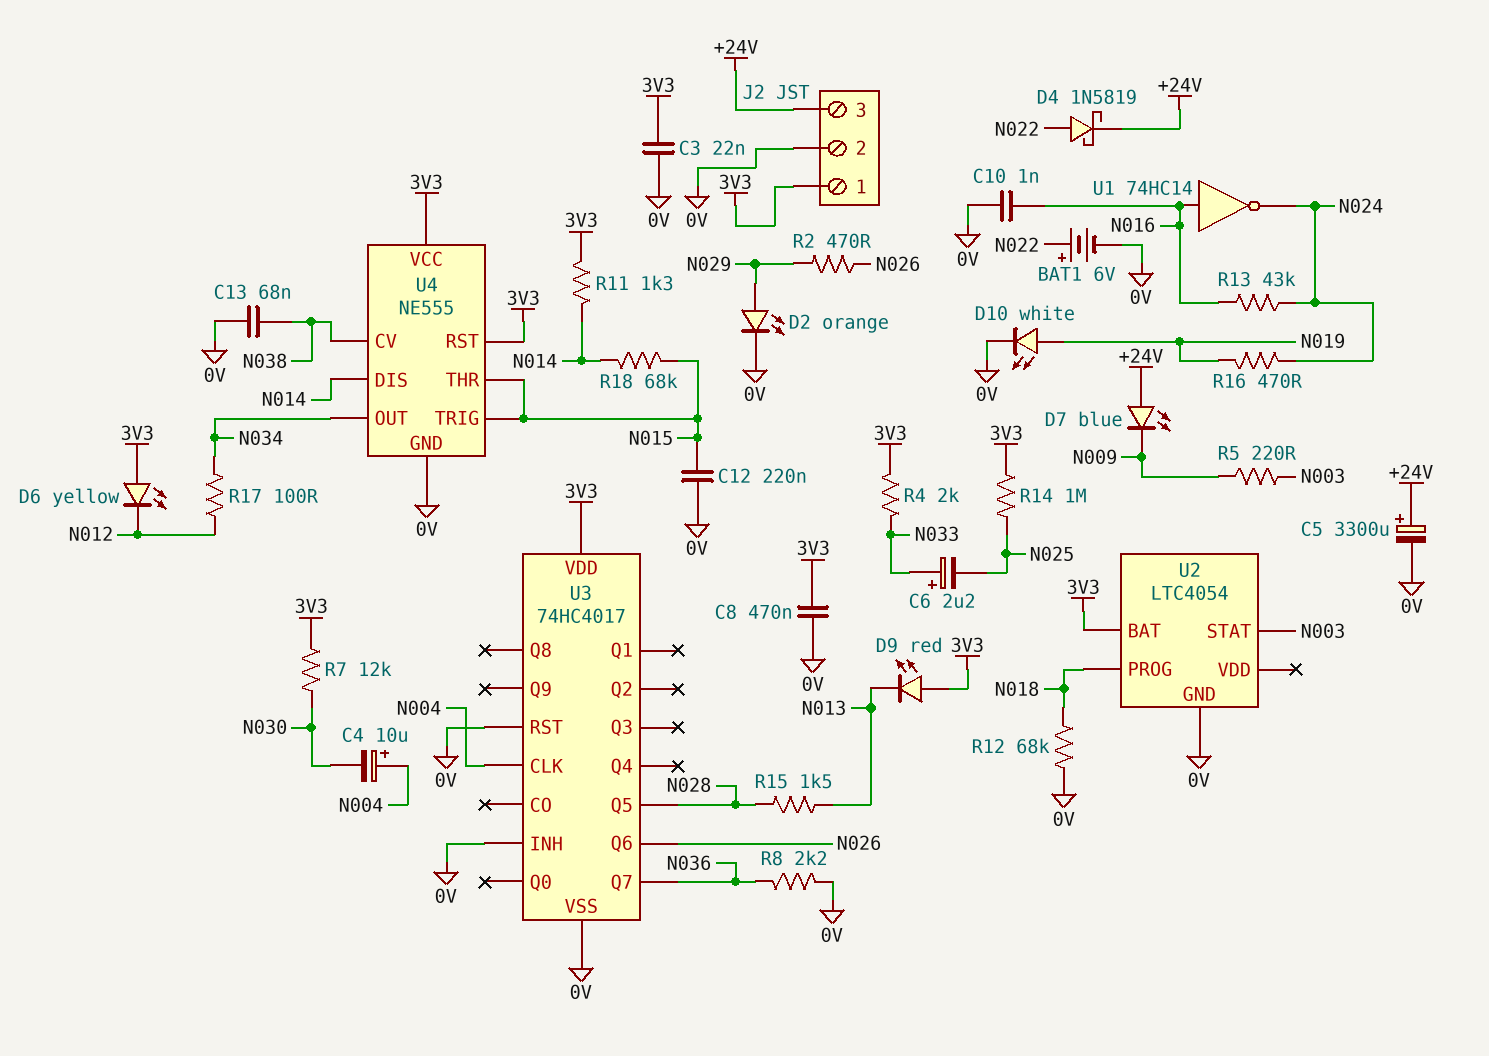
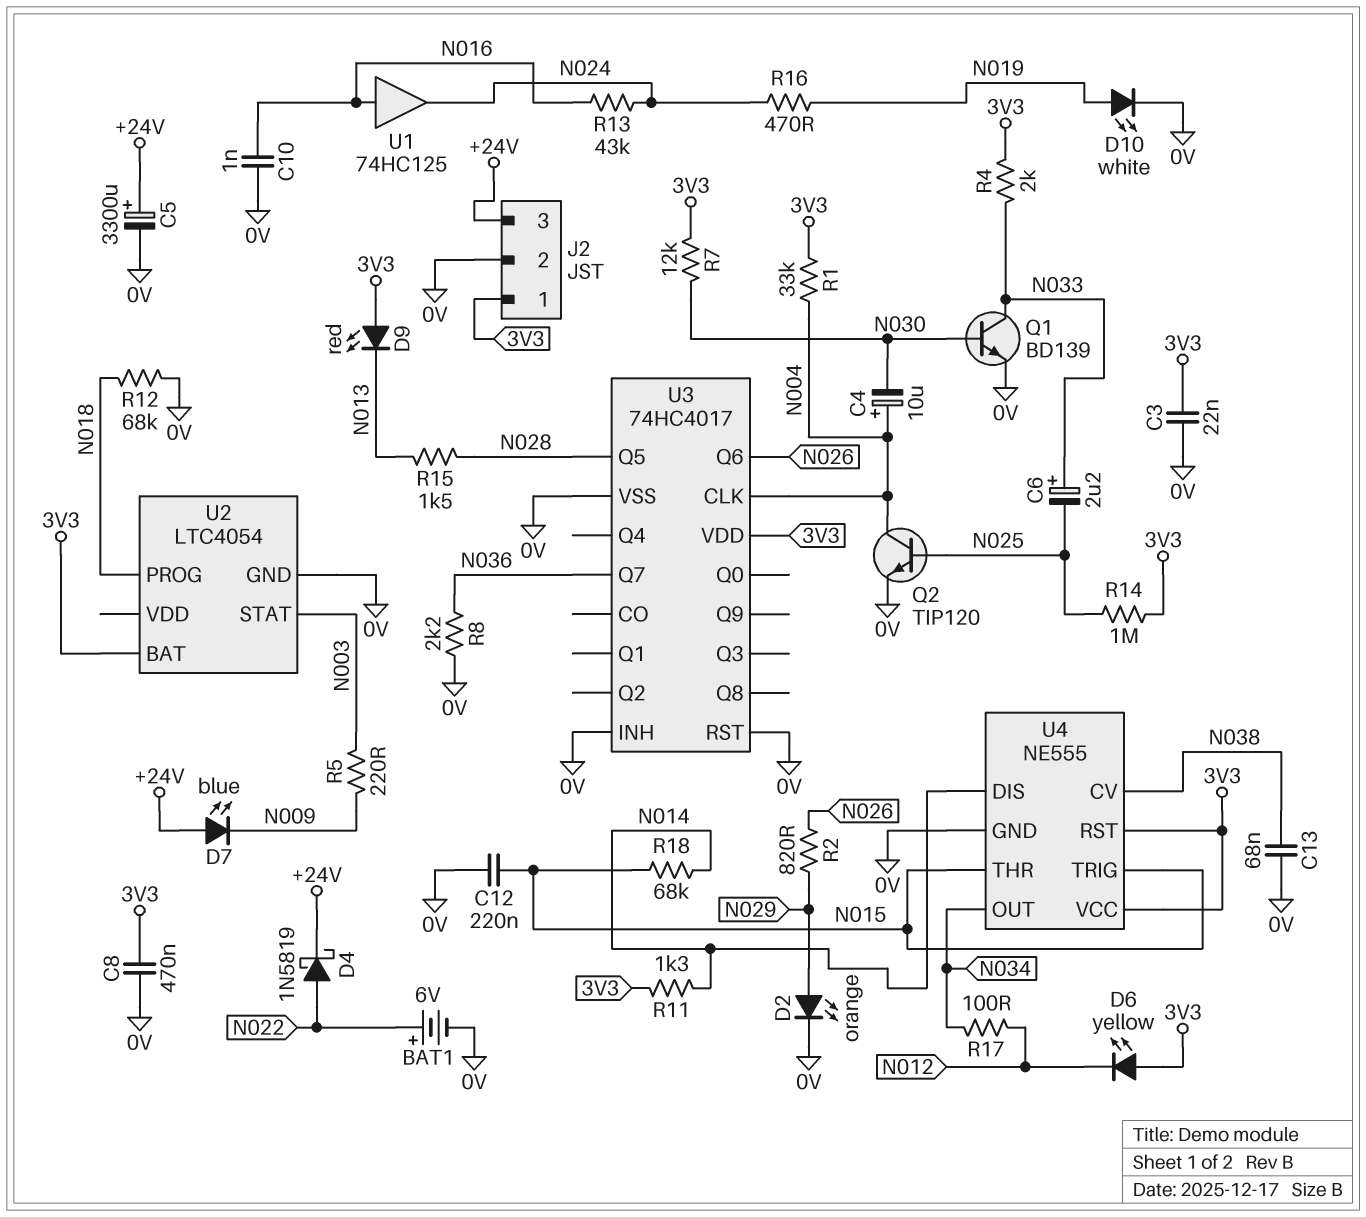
Q1: none -> NPN BD139 (B N030, C N033, E 0V)
Q2: none -> NPN TIP120 (B N025, C N004, E 0V)
R1: none -> 33k (3V3, N004)
R2: 470 (N026, N029) -> 820 (N026, N029)
U1: NOT 74HC14 (in N016, out N024) -> buffer 74HC125 (in N016, out N024)

